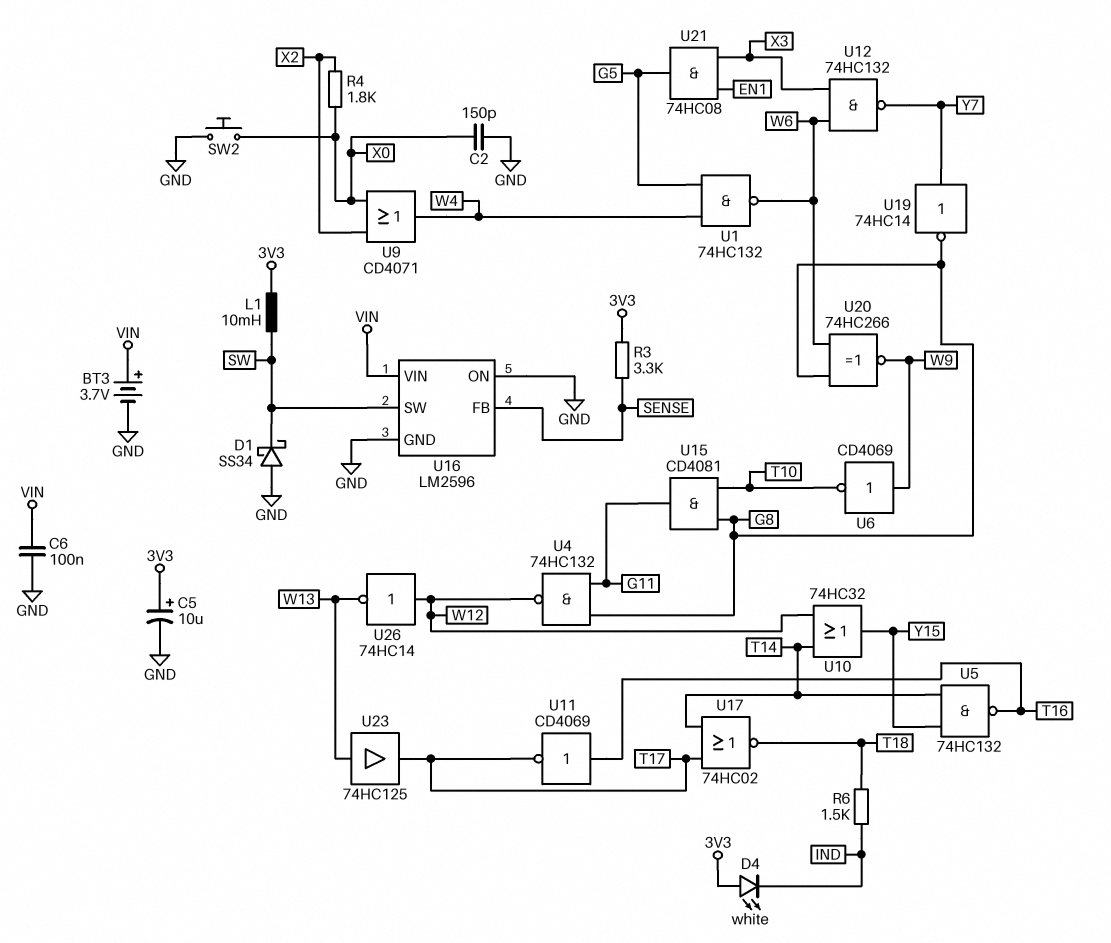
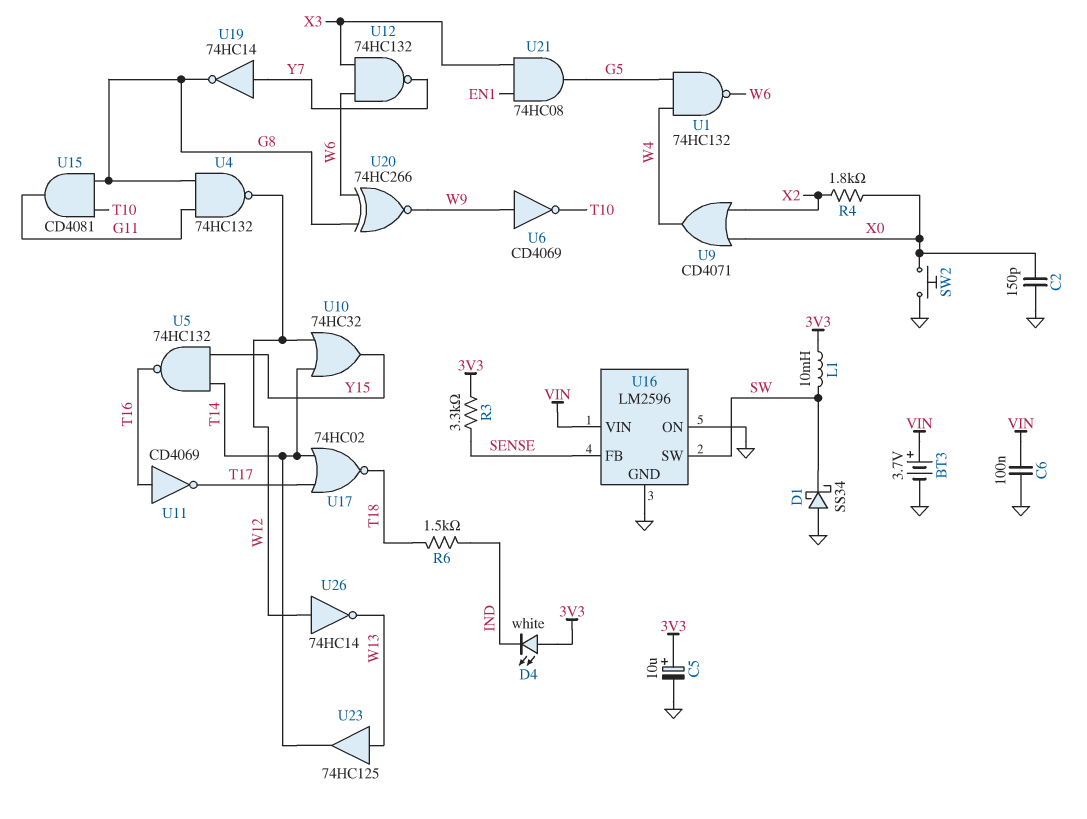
U23: buffer 74HC125 (in W13, out T17) -> buffer 74HC125 (in W13, out T14)

